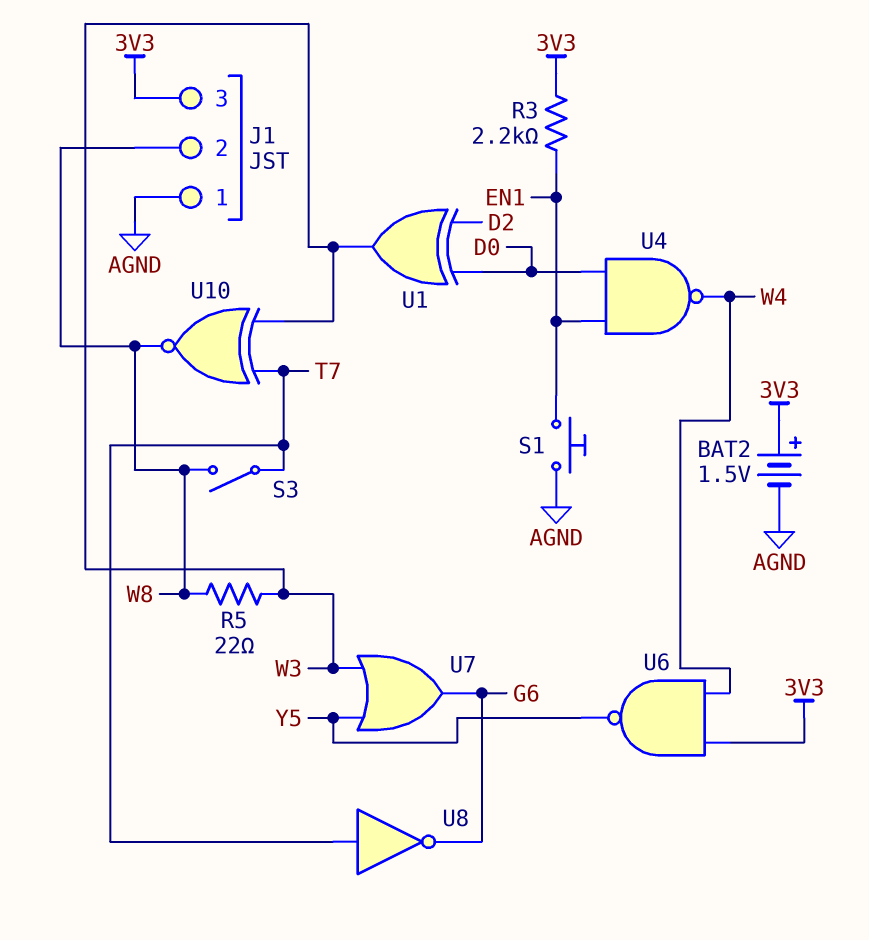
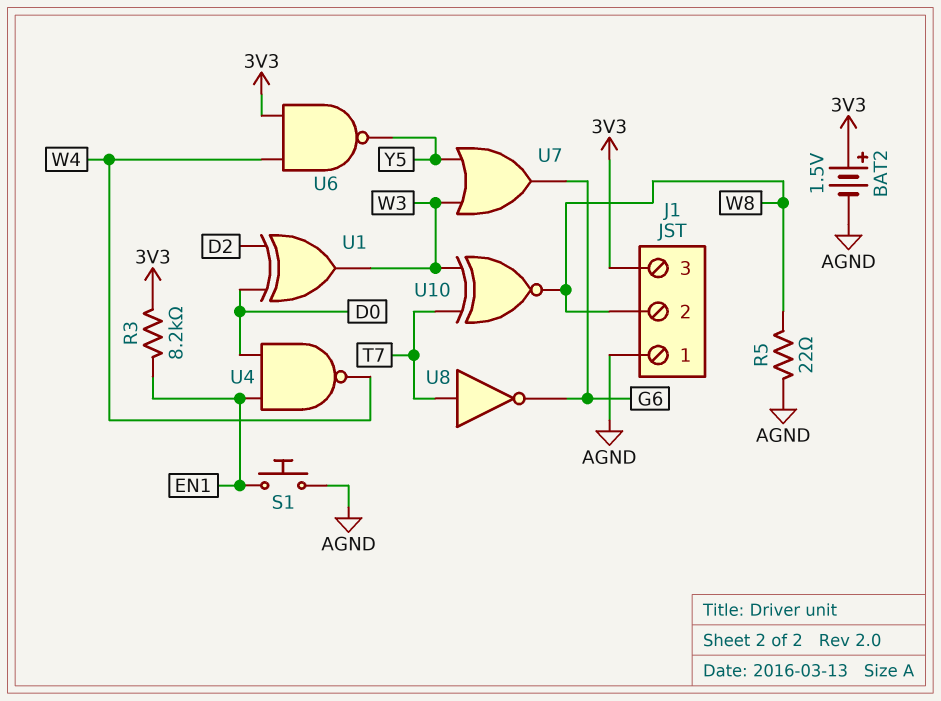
R3: 2.2k (3V3, EN1) -> 8.2k (3V3, EN1)
R5: 22 (W3, W8) -> 22 (AGND, W8)
S3: switch (T7, W8) -> none

